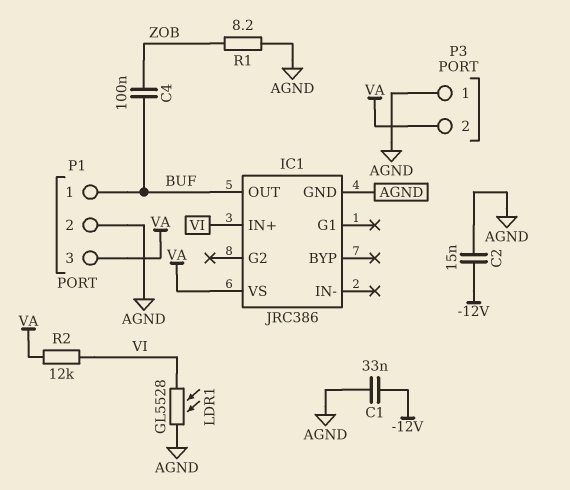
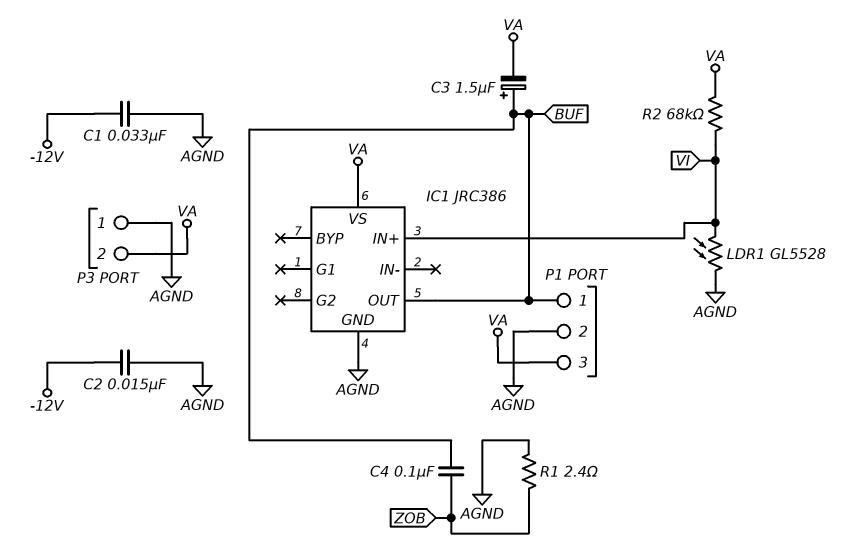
C3: none -> 1.5uF (plus BUF, minus VA)
R1: 8.2 (AGND, ZOB) -> 2.4 (AGND, ZOB)
R2: 12k (VA, VI) -> 68k (VA, VI)

